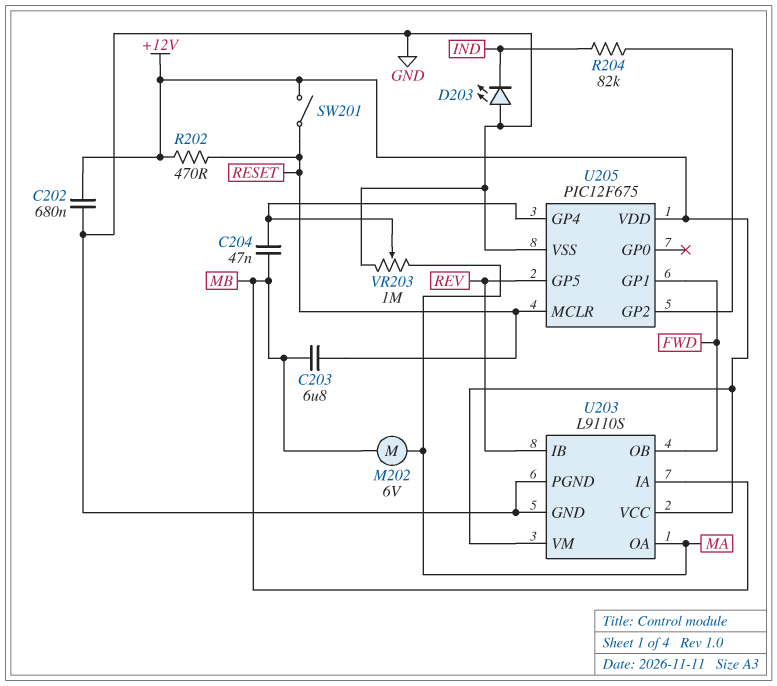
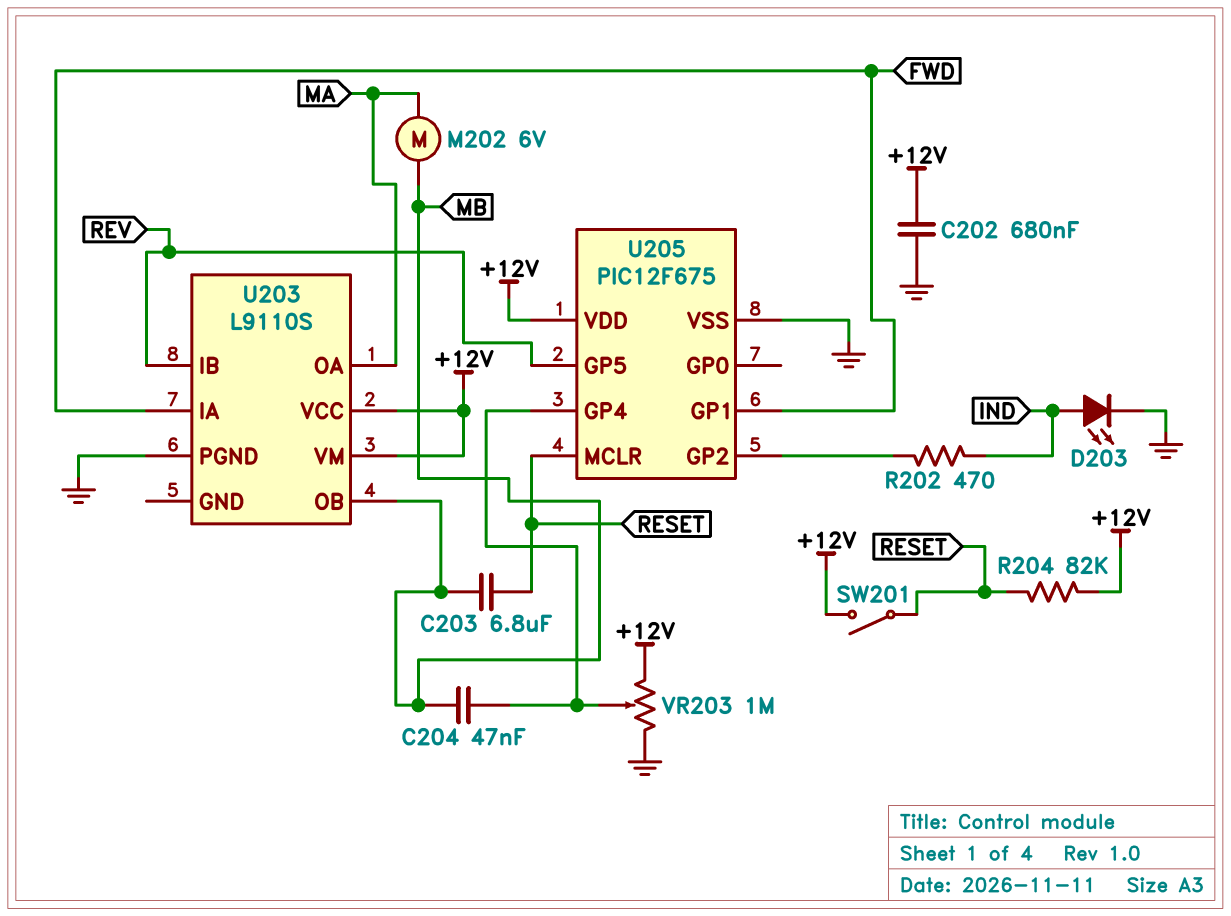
D203: LED (A GND, K IND) -> LED (A IND, K GND)
R202: 470 (+12V, RESET) -> 470 (IND, U205/GP2)
R204: 82k (IND, U205/GP2) -> 82k (+12V, RESET)
U203 pin GND: GND -> none
U203 pin IA: MB -> FWD
U203 pin OB: FWD -> MB
VR203: 1M (GND, MA, wiper U205/GP4) -> 1M (+12V, GND, wiper U205/GP4)

